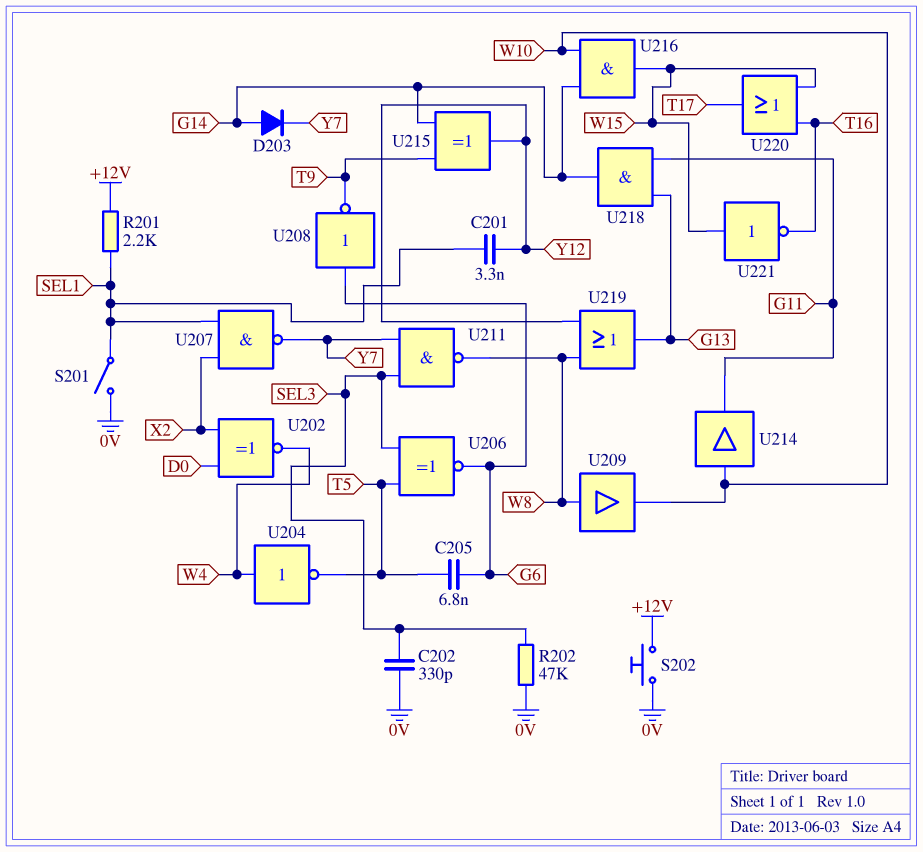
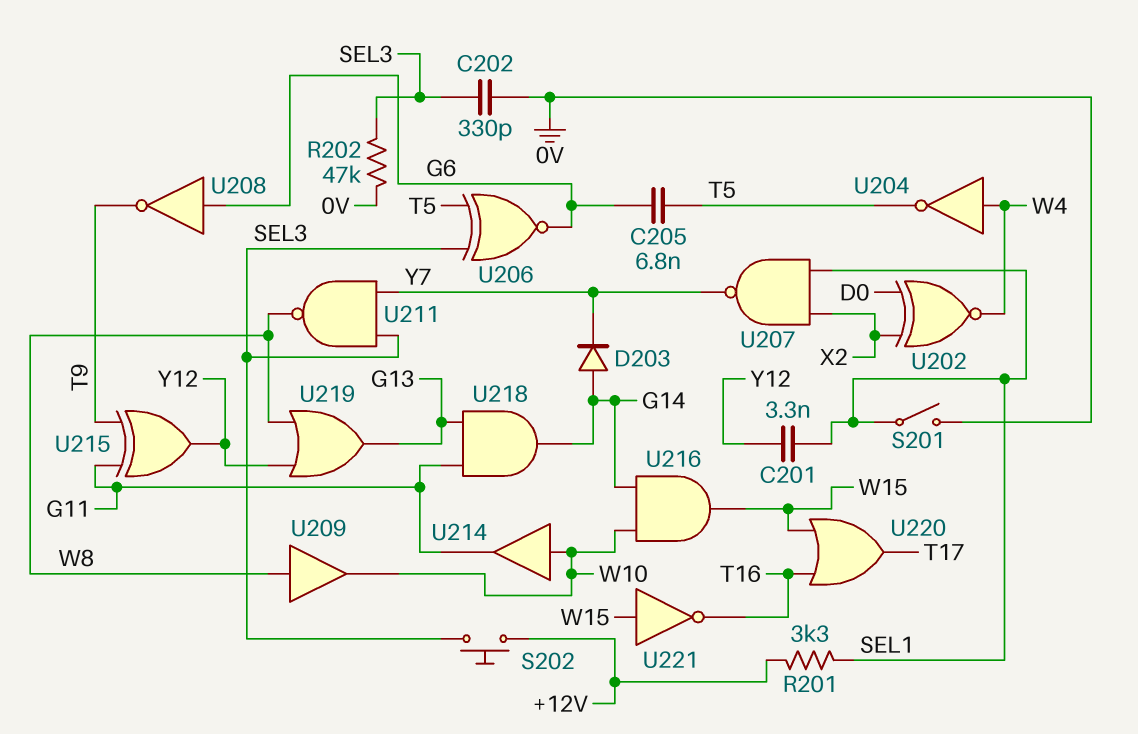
R201: 2.2k (+12V, SEL1) -> 3.3k (+12V, SEL1)
S202: button (+12V, 0V) -> button (+12V, SEL3)
U215: XOR (in G14, in T9, out Y12) -> XOR (in G11, in T9, out Y12)

